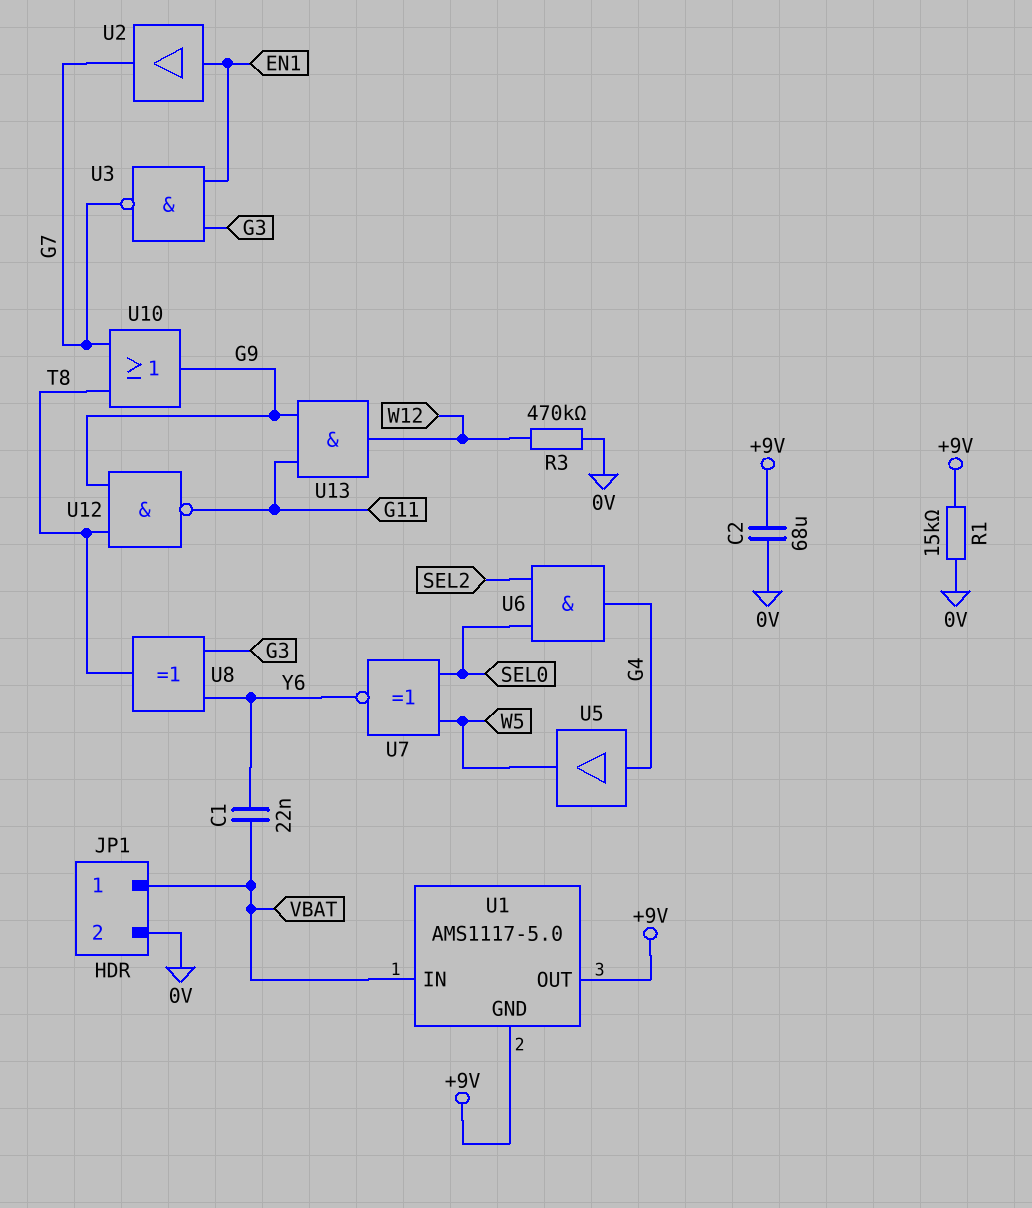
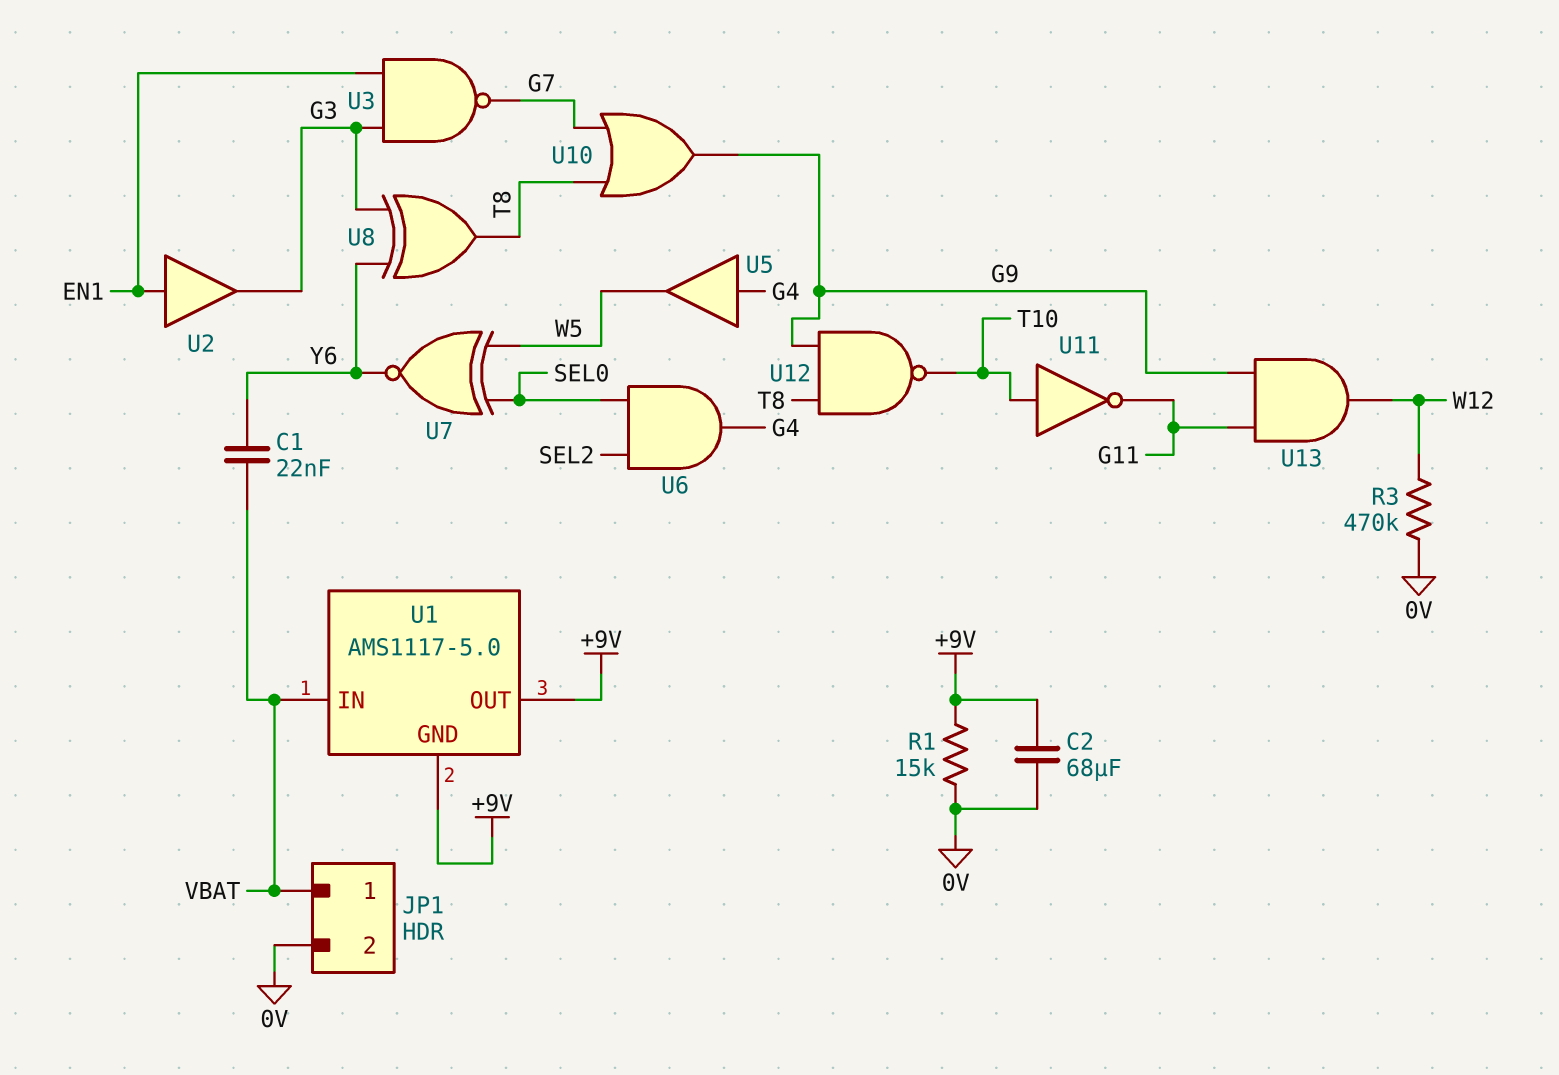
U2: buffer (in EN1, out G7) -> buffer (in EN1, out G3)
U11: none -> NOT (in T10, out G11)
U12: NAND (in G9, in T8, out G11) -> NAND (in G9, in T8, out T10)

